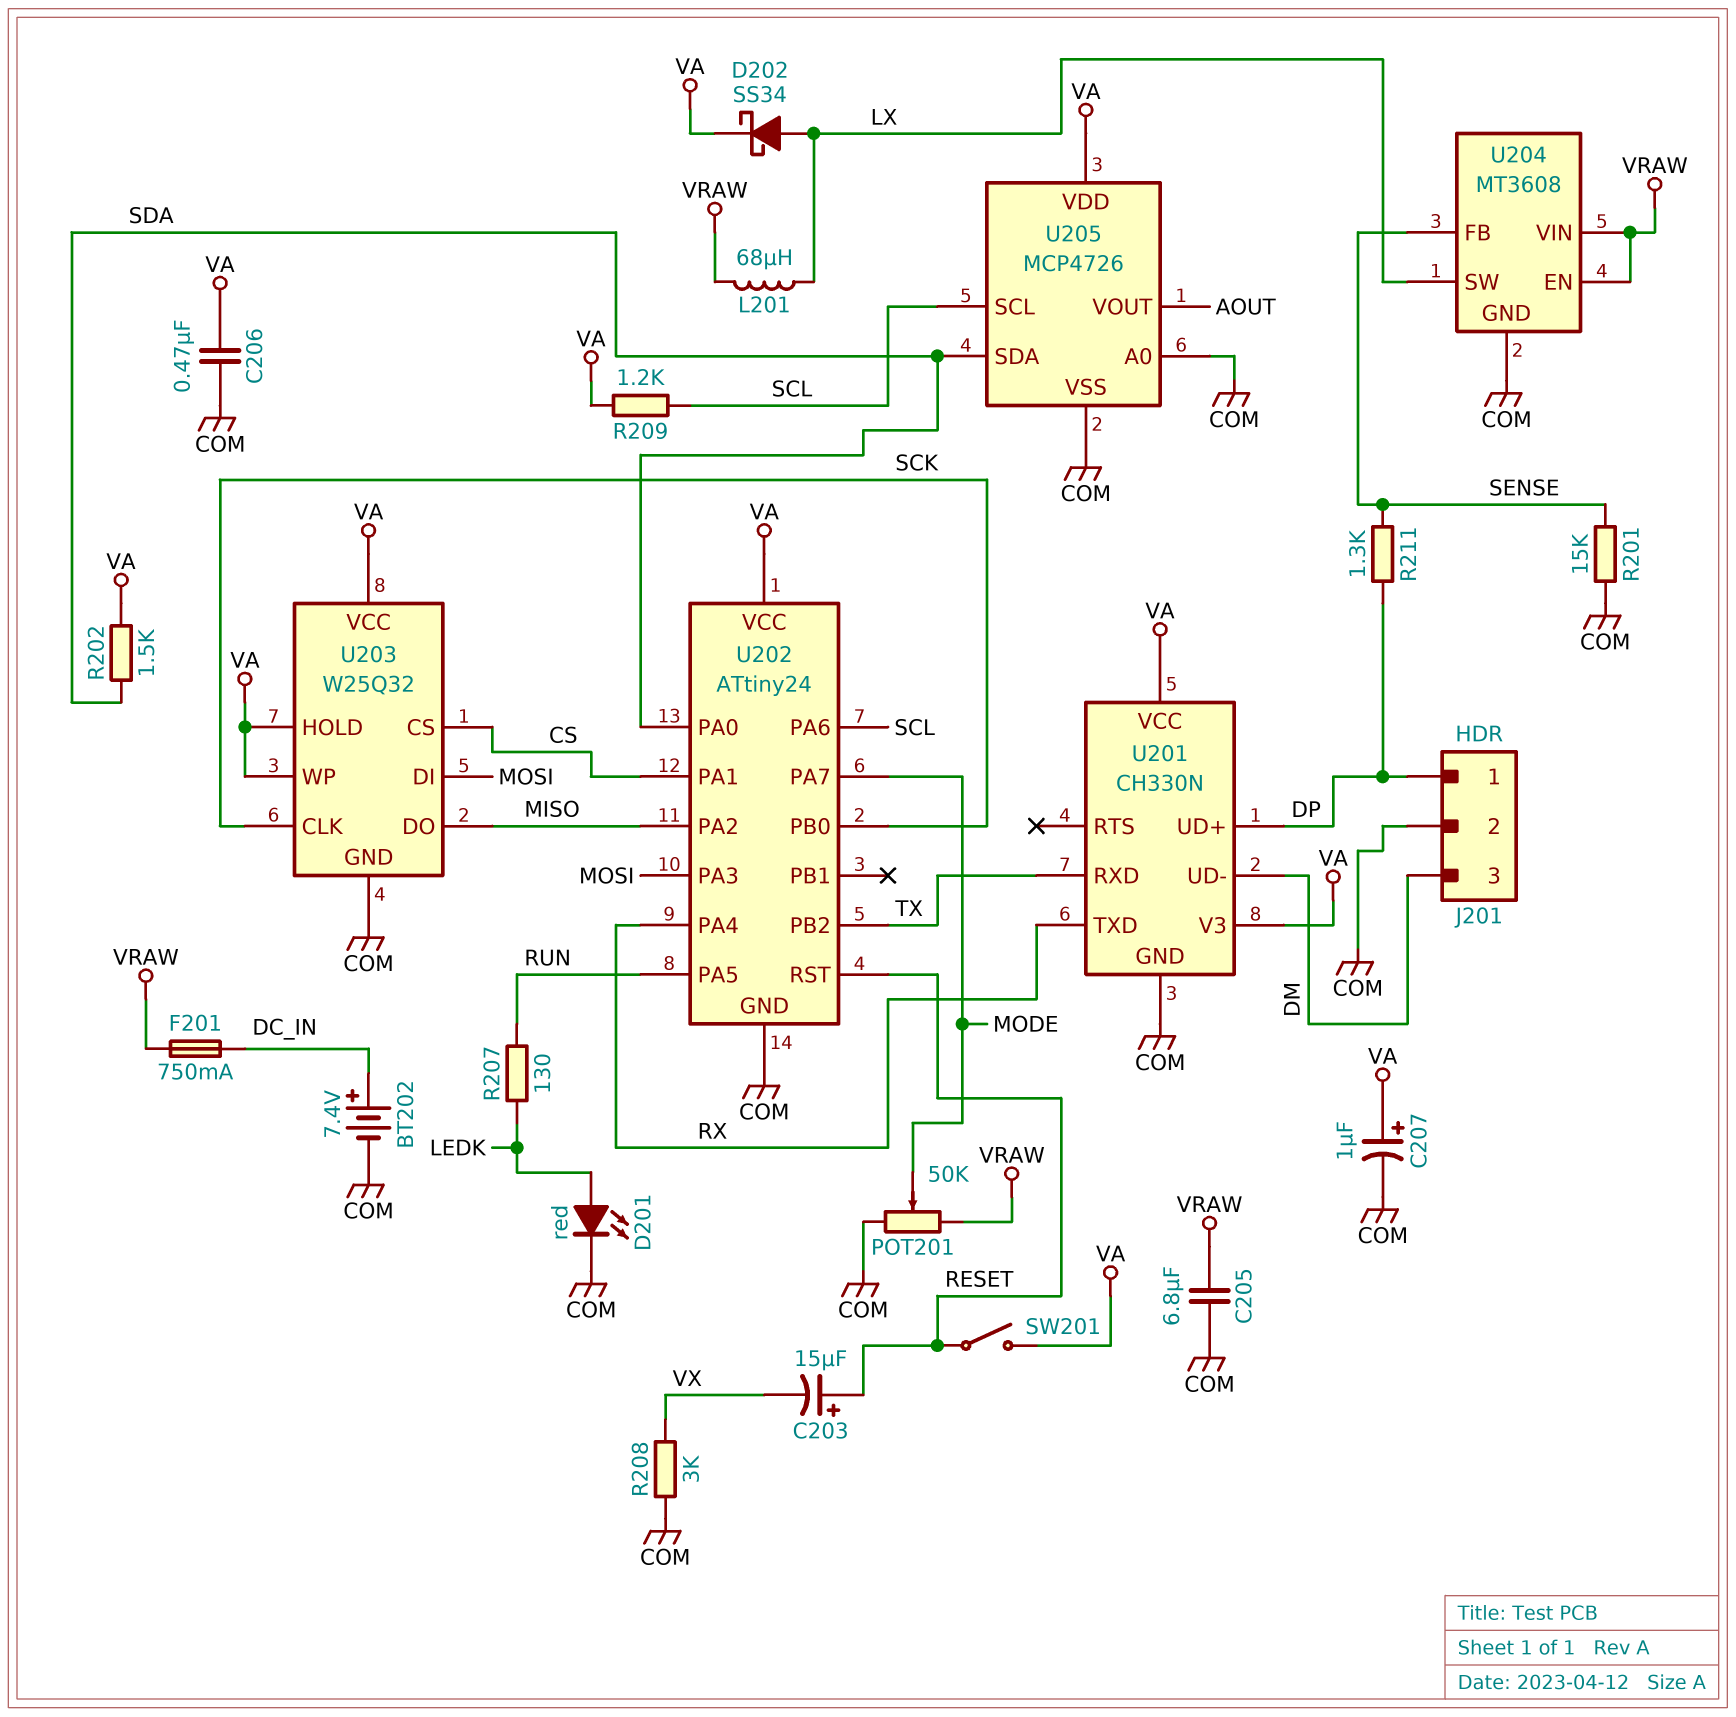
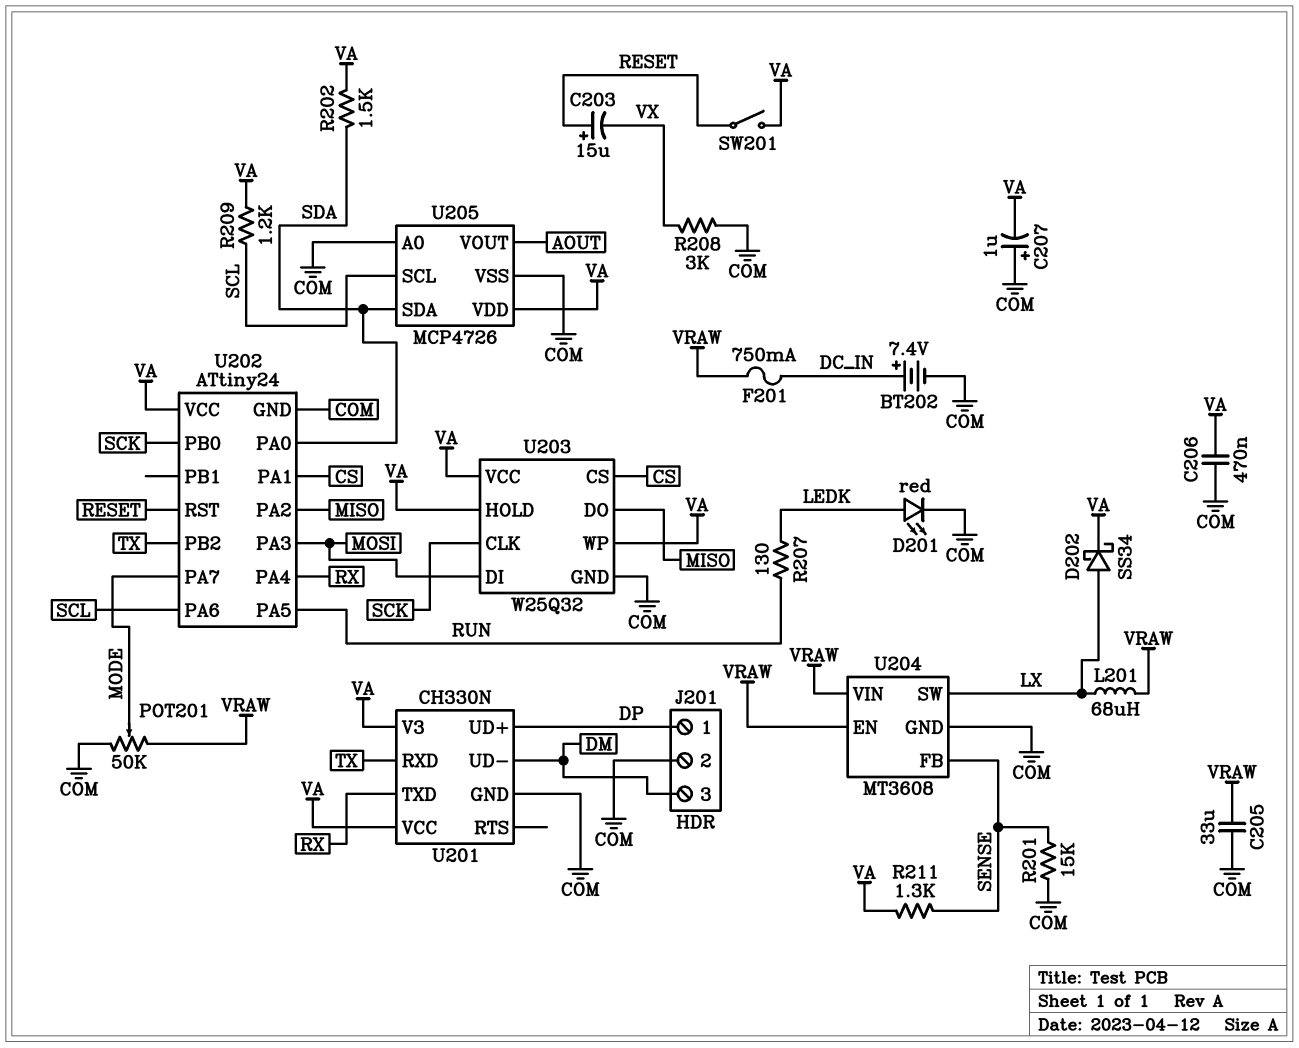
C205: 6.8uF (COM, VRAW) -> 33uF (COM, VRAW)
C207: 1uF (plus VA, minus COM) -> 1uF (plus COM, minus VA)
R211: 1.3k (DP, SENSE) -> 1.3k (SENSE, VA)

